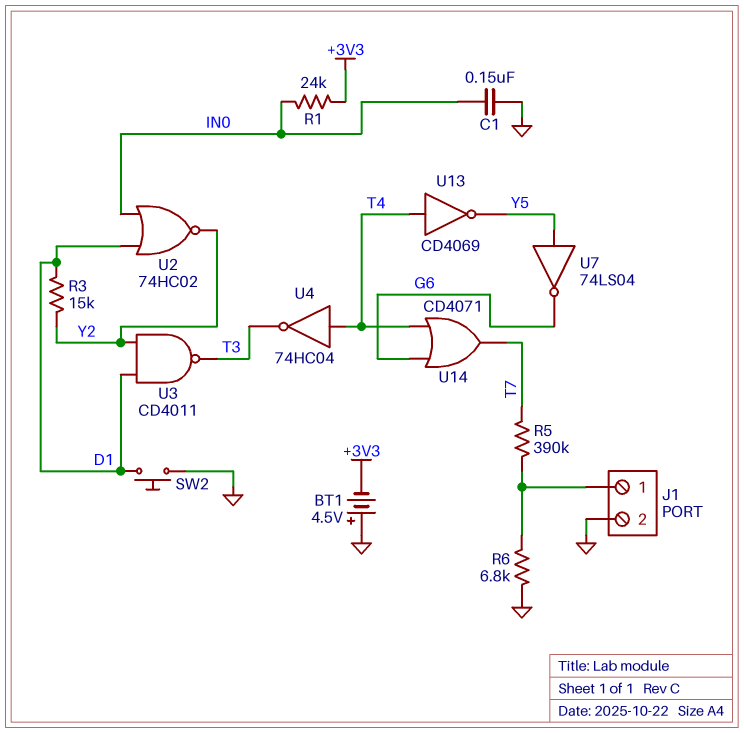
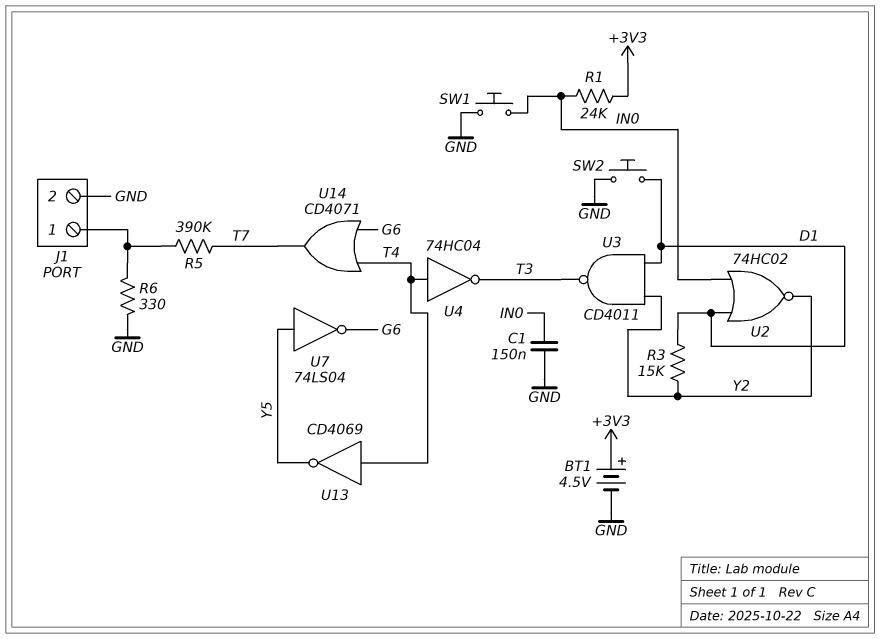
BT1: 4.5V (plus GND, minus +3V3) -> 4.5V (plus +3V3, minus GND)
R6: 6.8k (GND, J1/1) -> 330 (GND, J1/1)
SW1: none -> button (GND, IN0)

